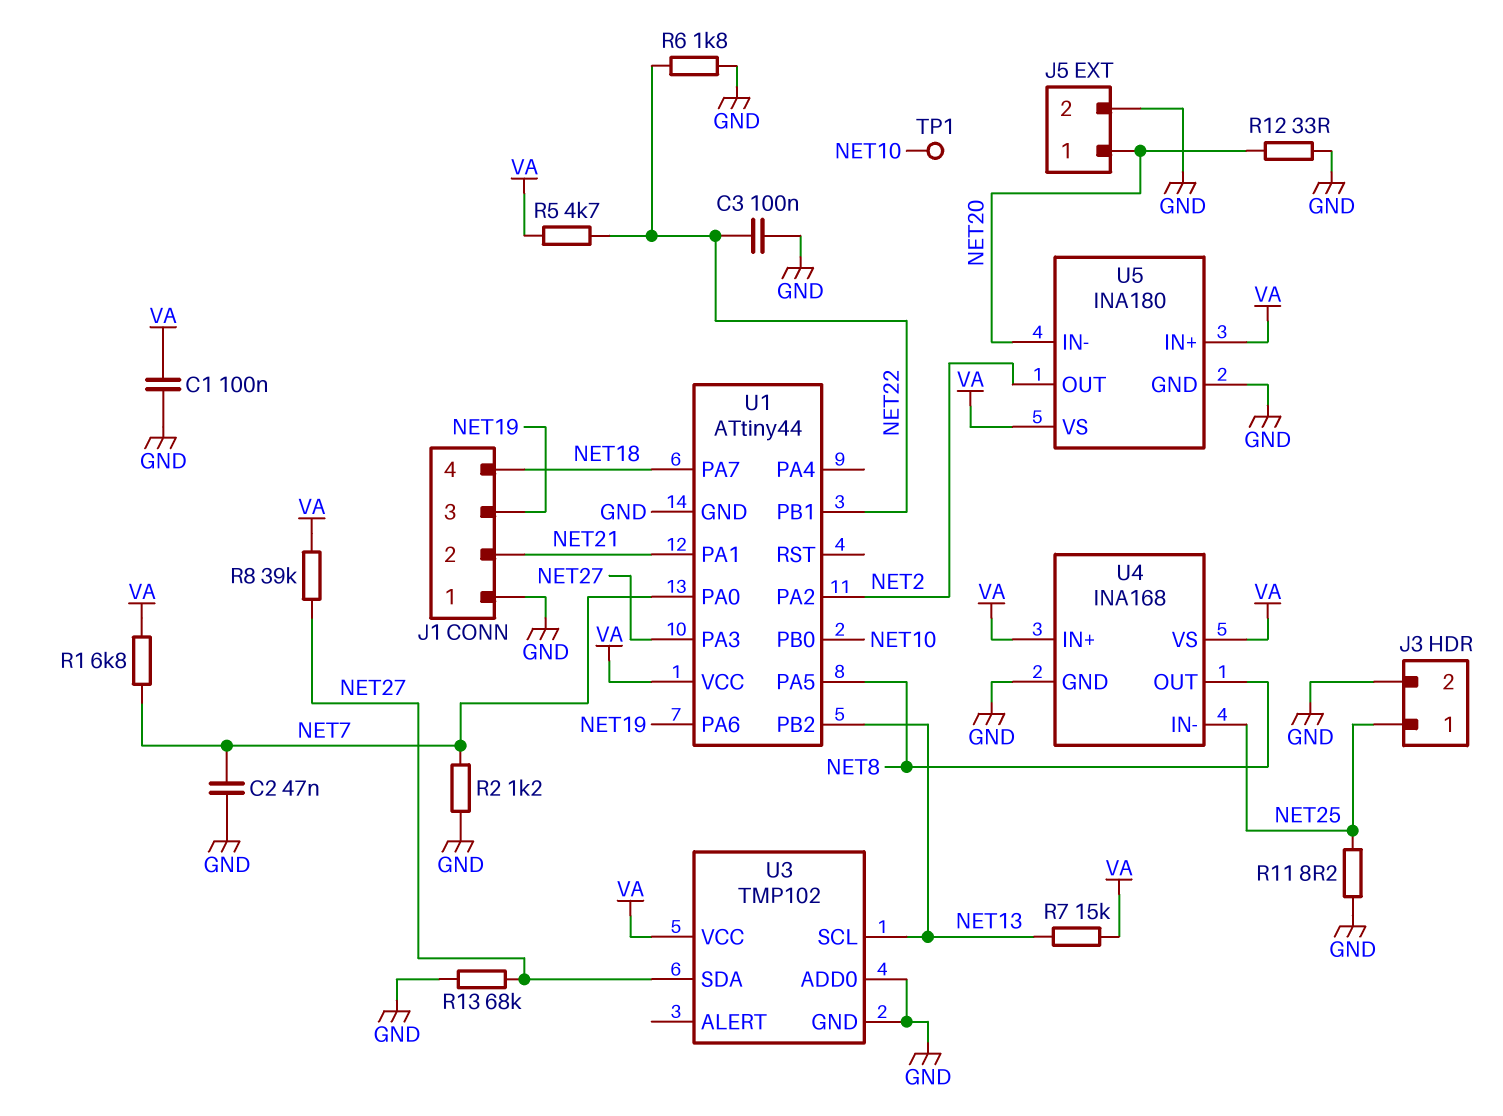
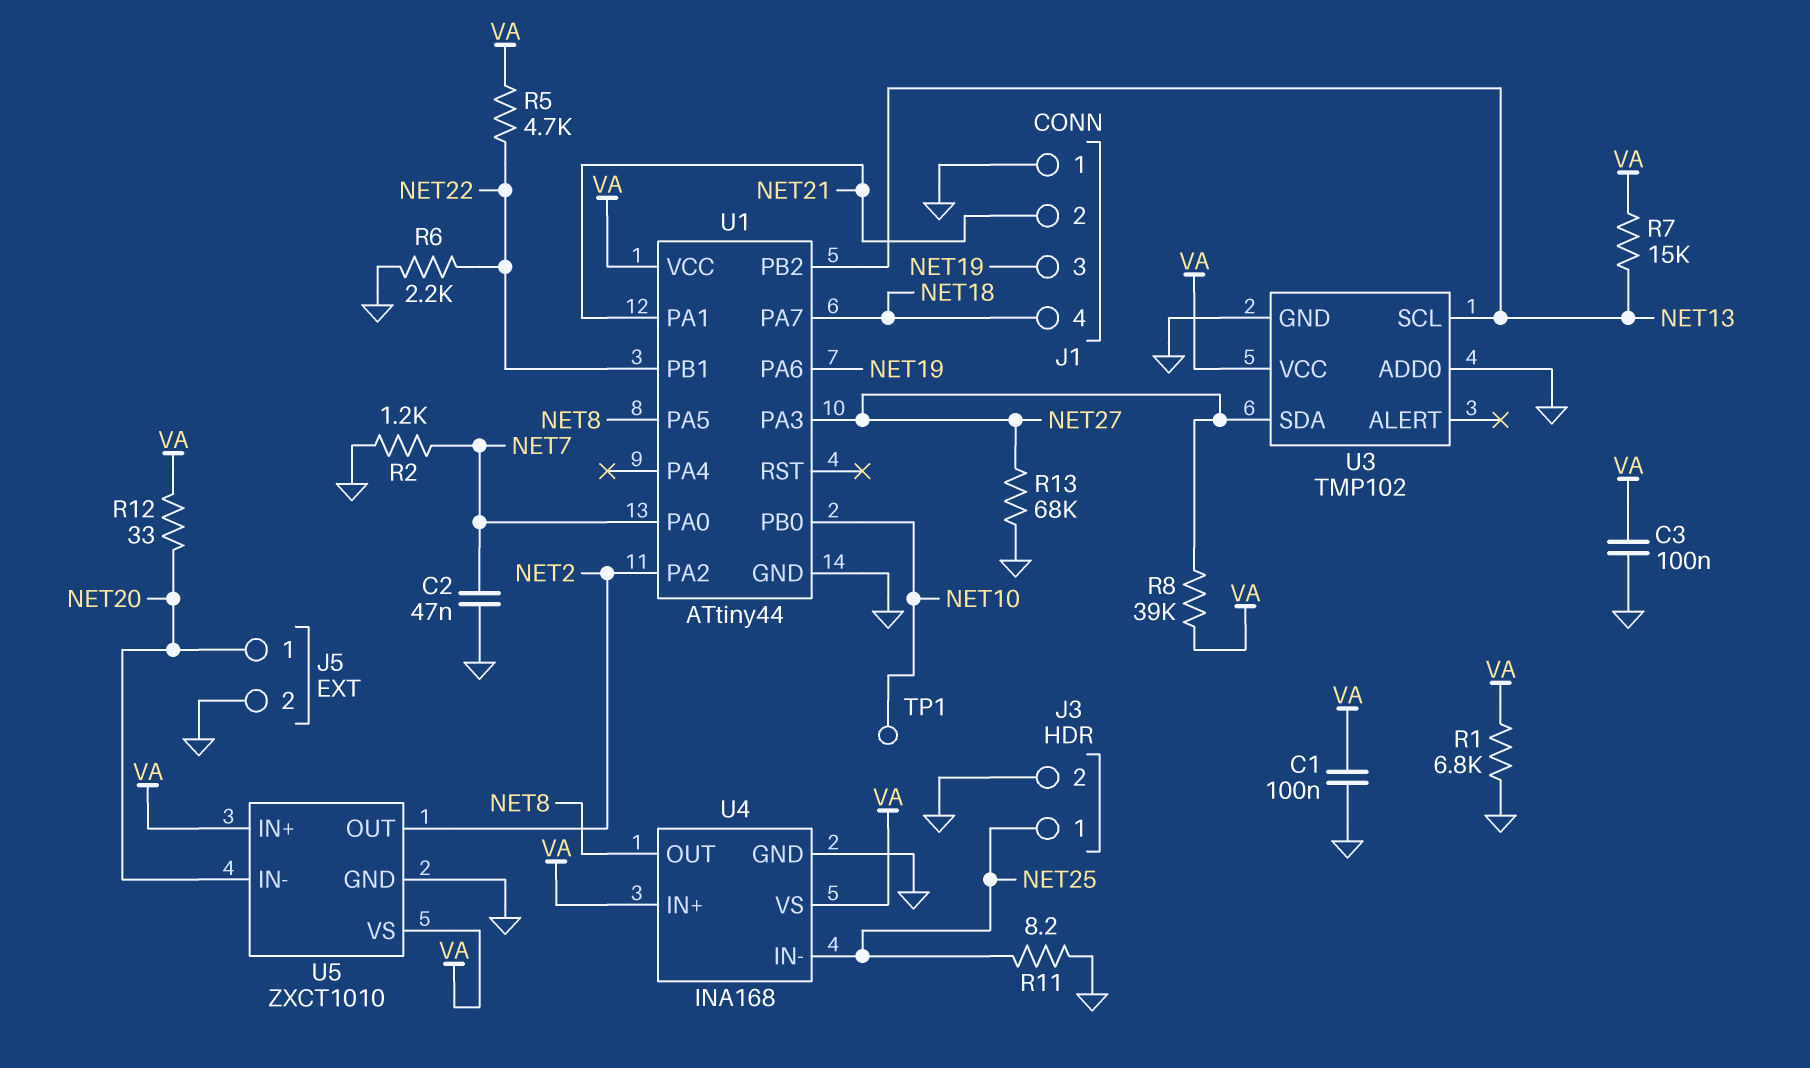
C3: 100nF (GND, NET22) -> 100nF (GND, VA)
R1: 6.8k (NET7, VA) -> 6.8k (GND, VA)
R6: 1.8k (GND, NET22) -> 2.2k (GND, NET22)
R12: 33 (GND, NET20) -> 33 (NET20, VA)
U5: INA180 -> ZXCT1010

